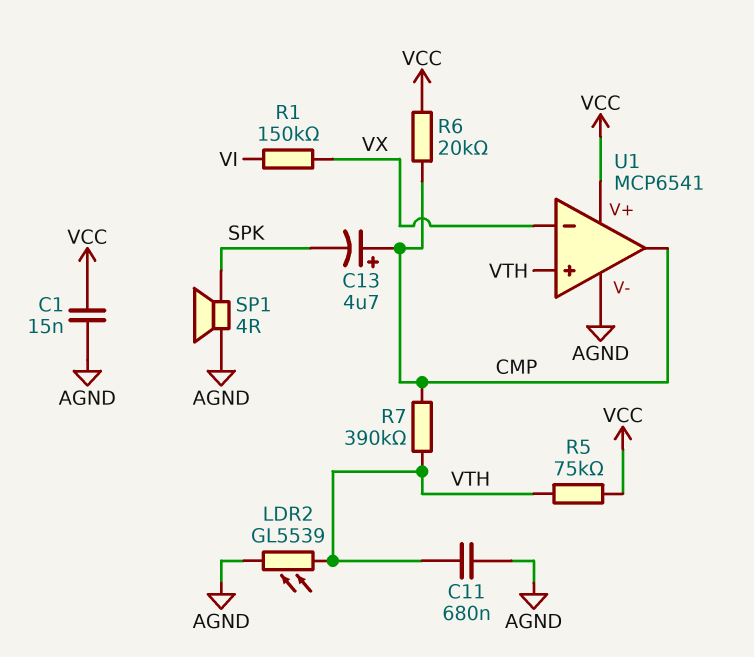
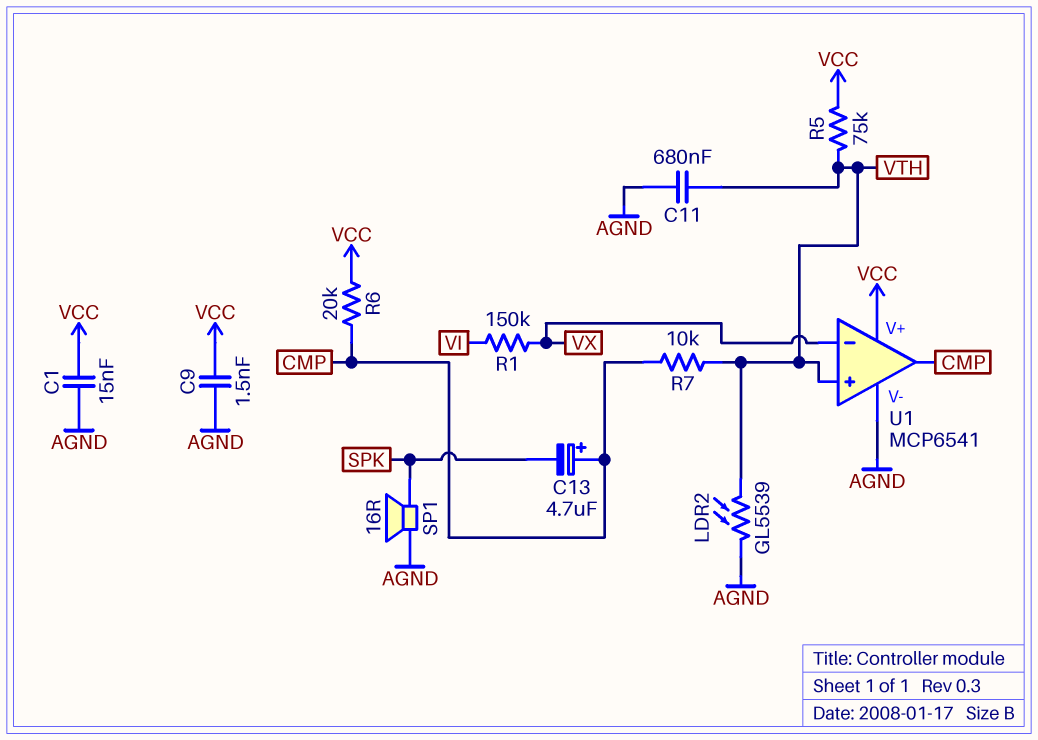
C9: none -> 1.5nF (AGND, VCC)
R7: 390k (CMP, VTH) -> 10k (CMP, VTH)
SP1: speaker 4R (AGND, SPK) -> speaker 16R (AGND, SPK)

